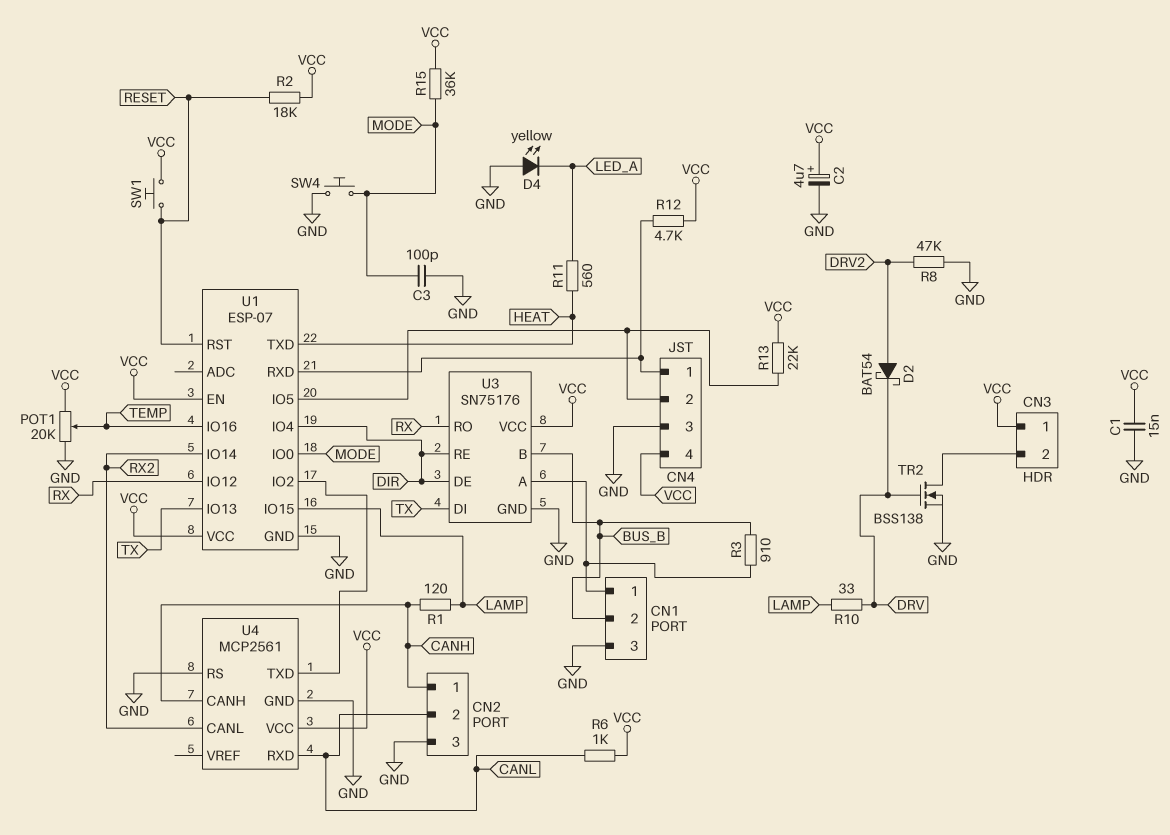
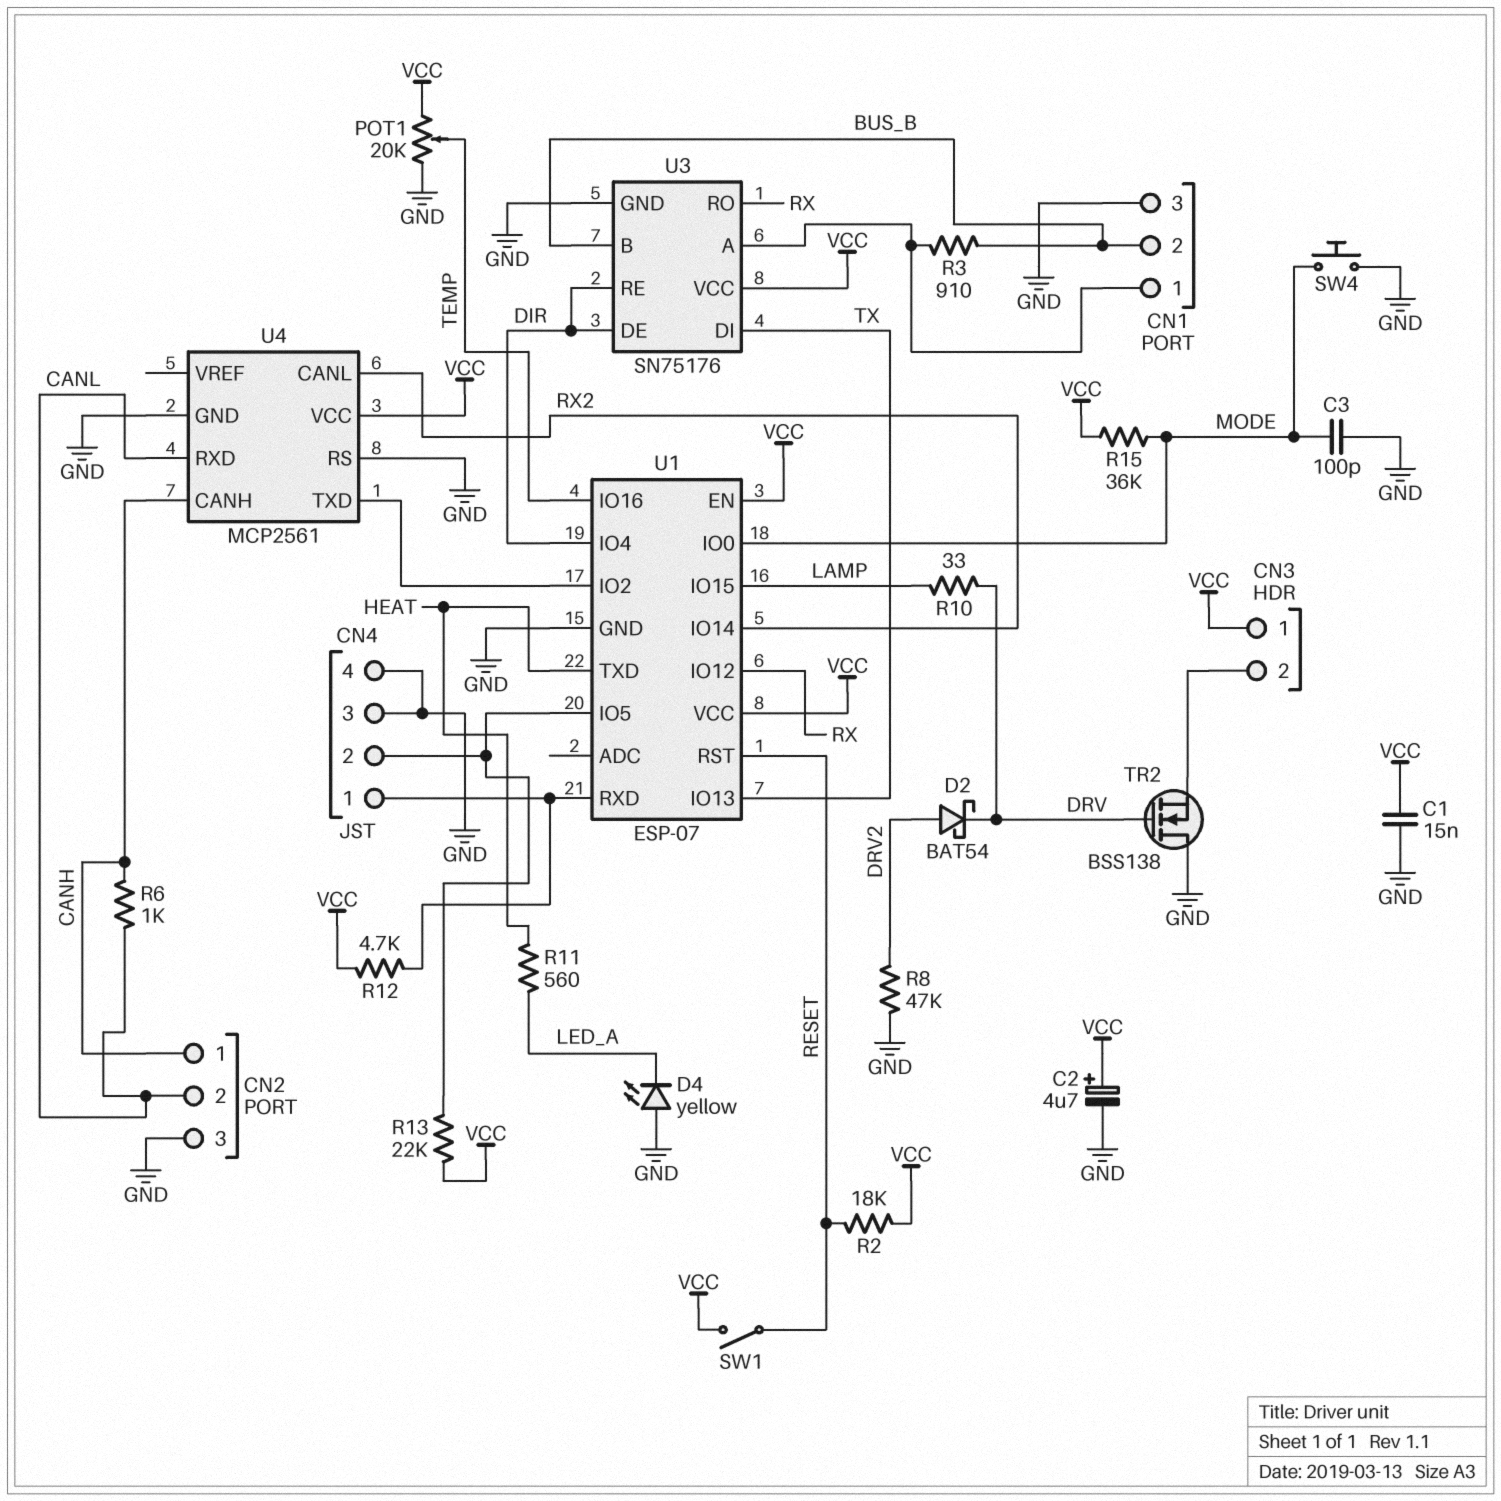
CN4 pin 4: VCC -> GND
R1: 120 (CANH, LAMP) -> none
R6: 1k (CANL, VCC) -> 1k (CANH, CANL)
SW1: button (RESET, VCC) -> switch (RESET, VCC)
TR2: NMOS BSS138 (G DRV, D CN3/2, S GND) -> NMOS BSS138 (G DRV, D GND, S CN3/2)

